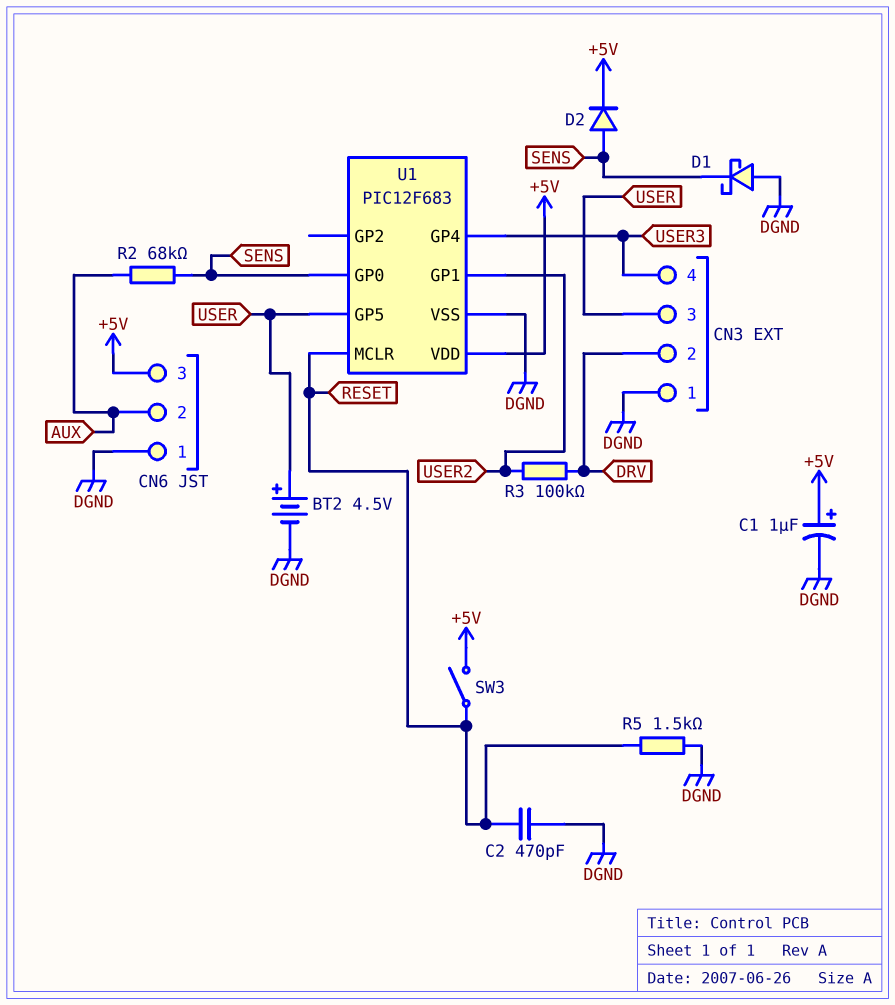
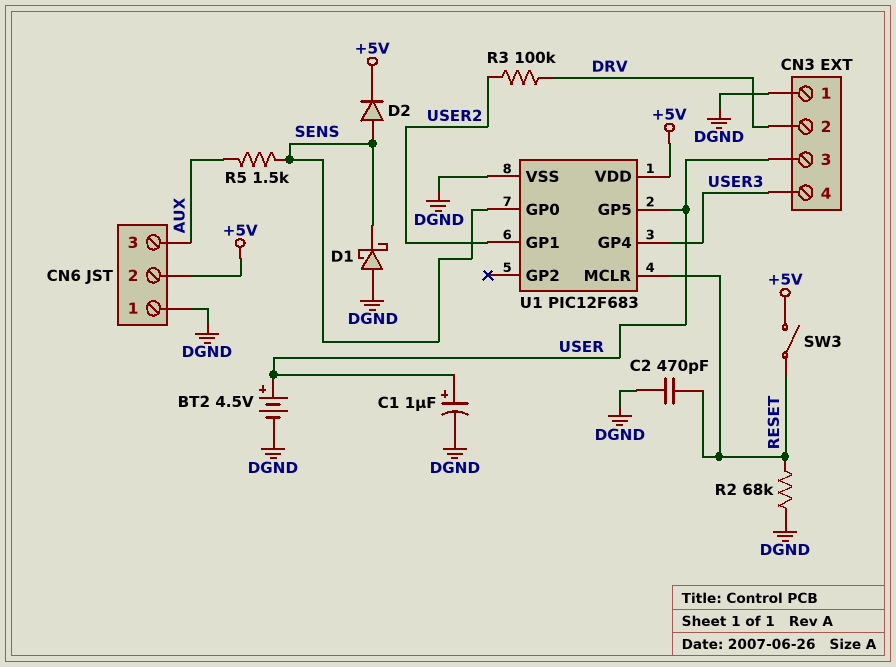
C1: 1uF (plus +5V, minus DGND) -> 1uF (plus USER, minus DGND)
CN6 pin 2: AUX -> +5V
CN6 pin 3: +5V -> AUX
R2: 68k (AUX, SENS) -> 68k (DGND, RESET)
R5: 1.5k (DGND, RESET) -> 1.5k (AUX, SENS)

